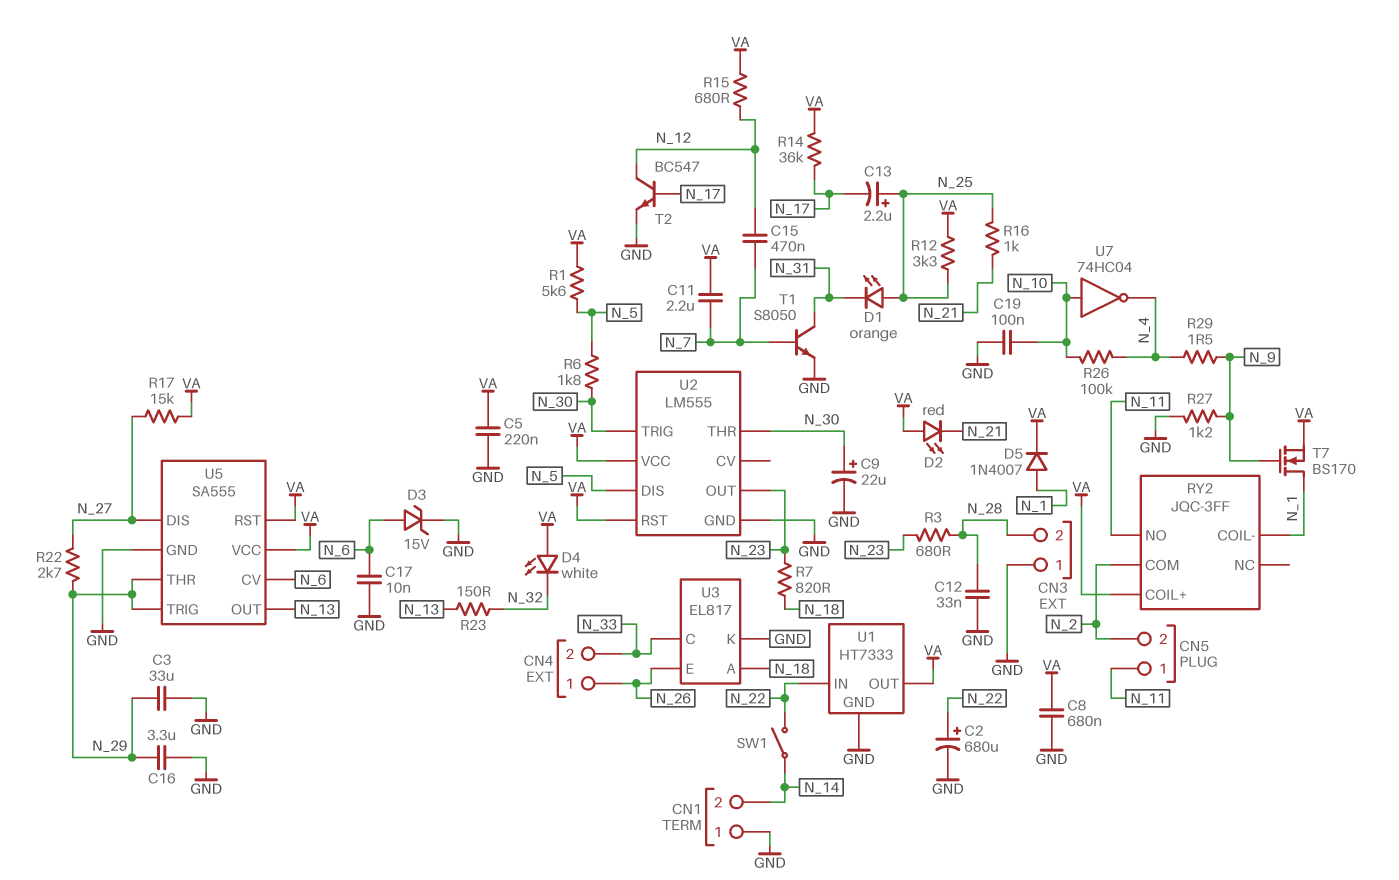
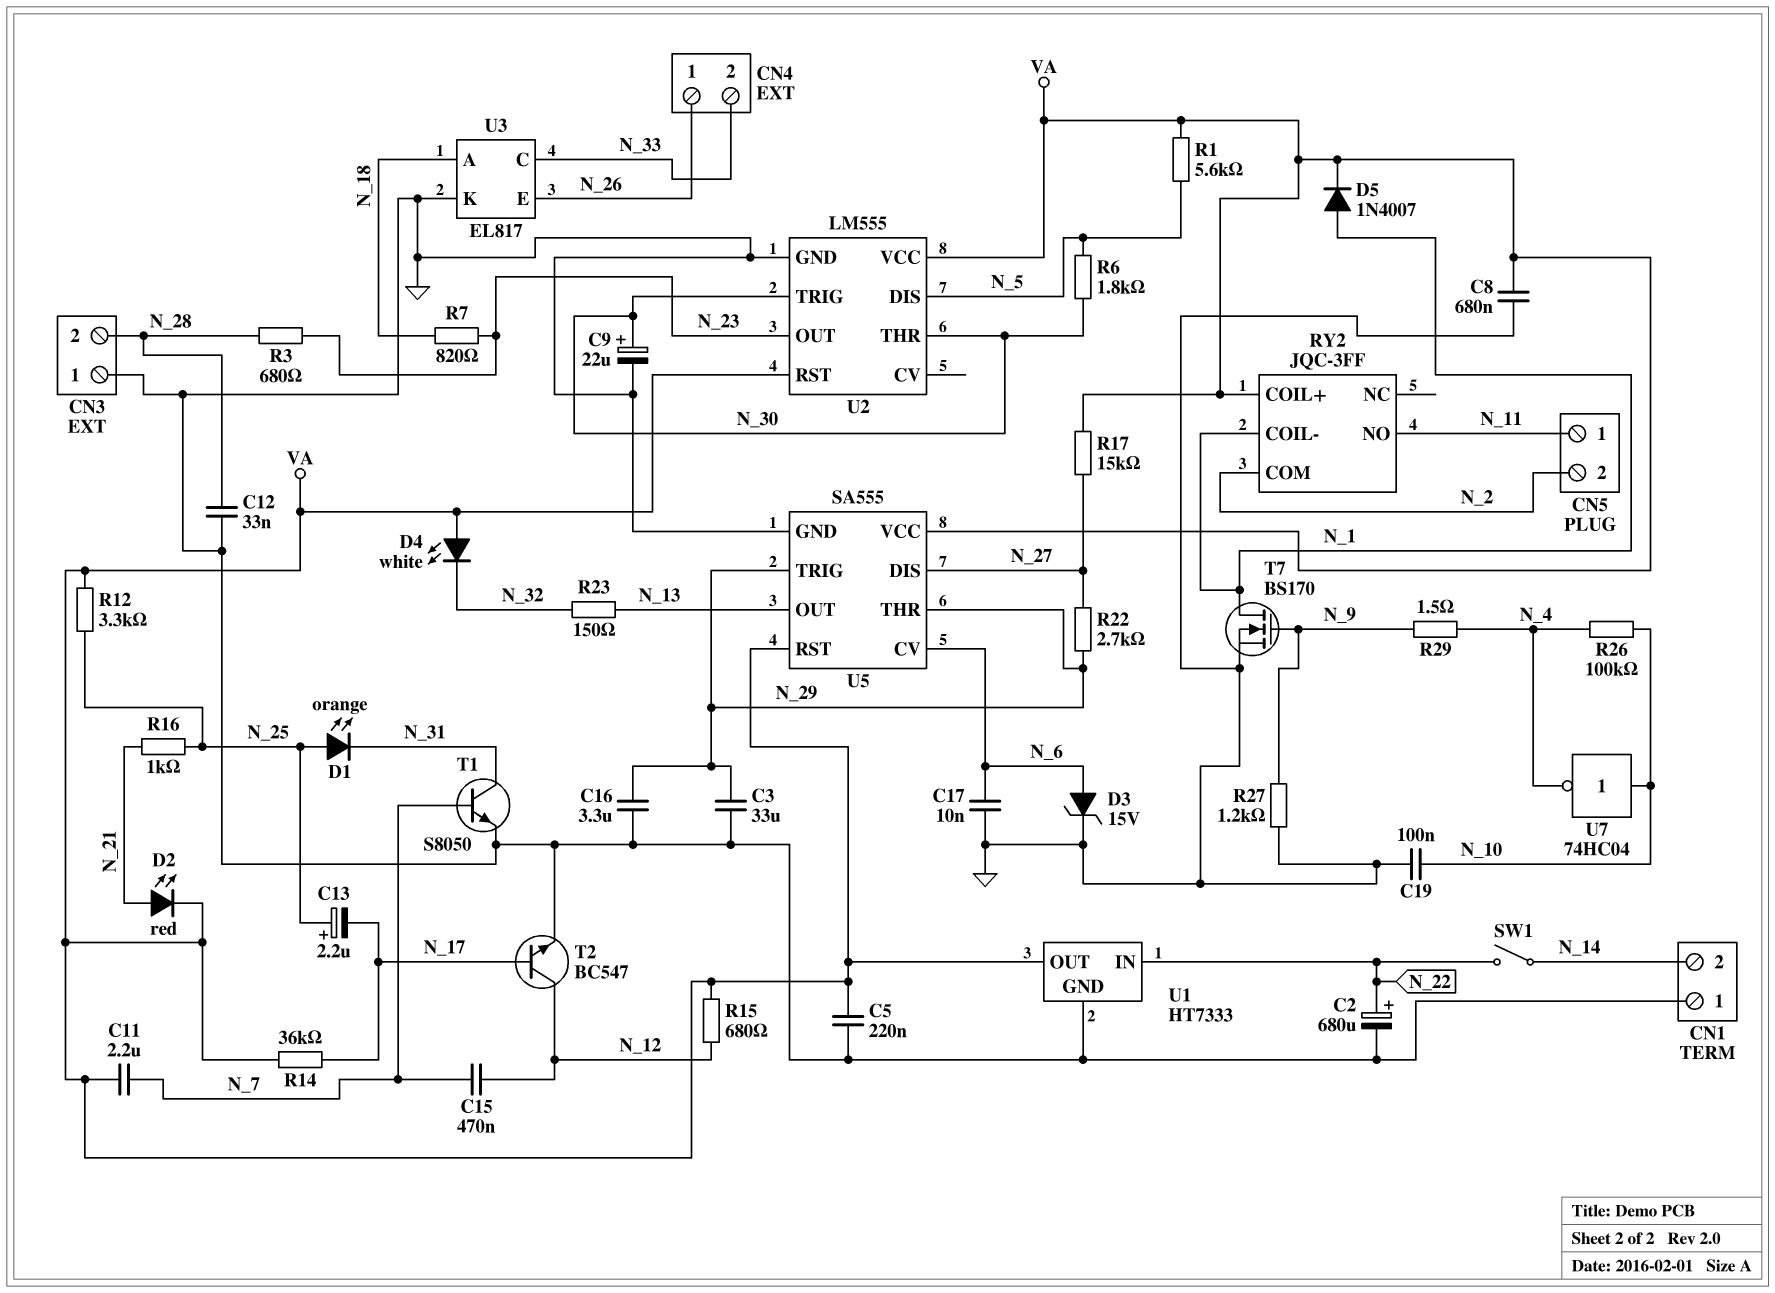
D2: LED red (A VA, K N_21) -> LED red (A N_21, K VA)
T7: NMOS BS170 (G N_9, D N_1, S VA) -> NMOS BS170 (G N_9, D N_1, S GND)

